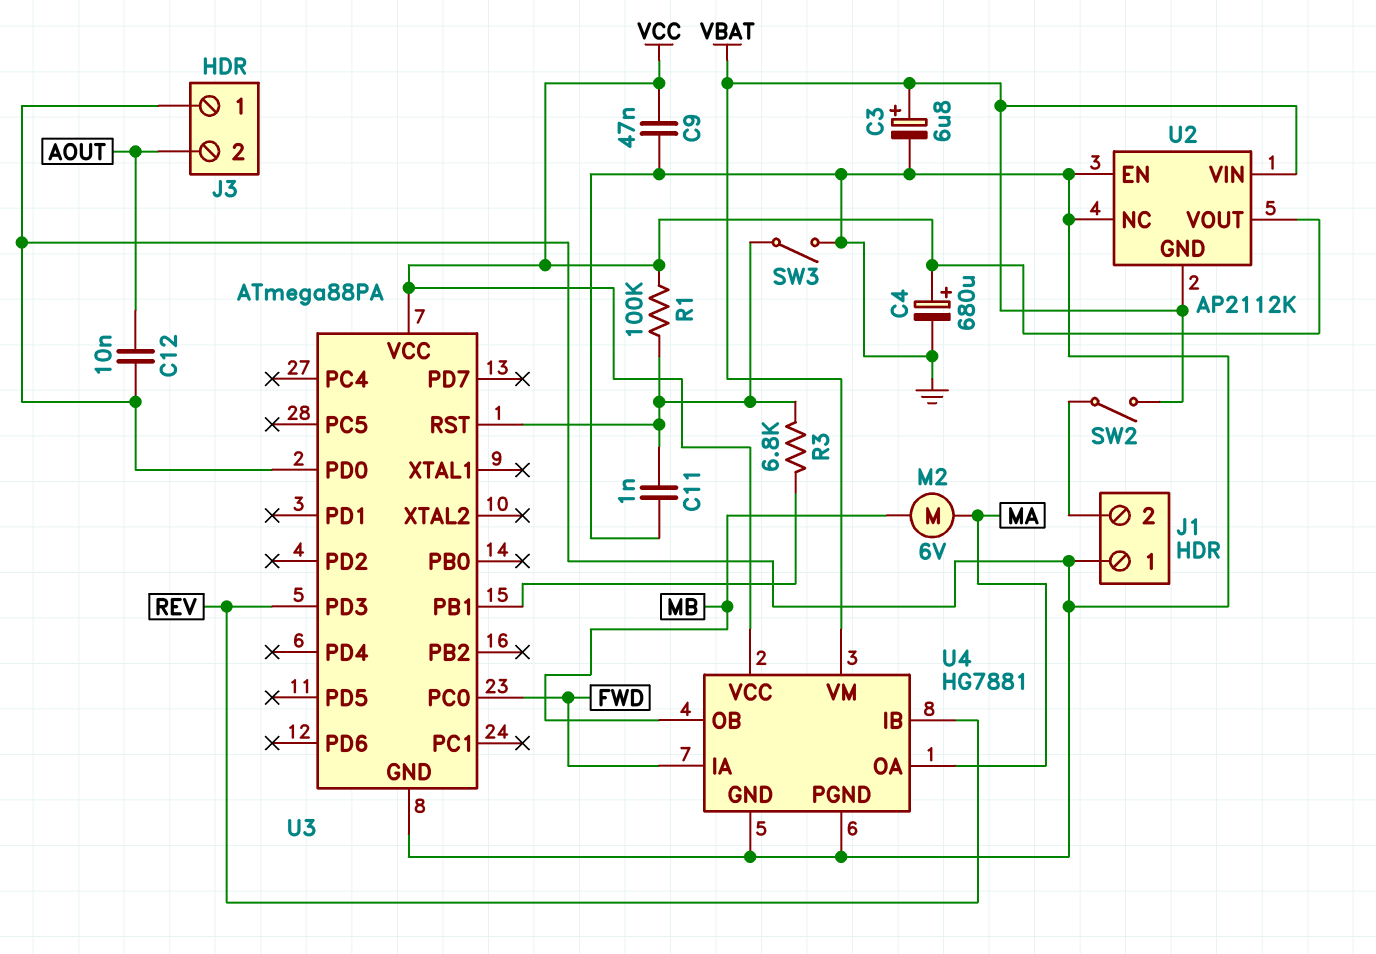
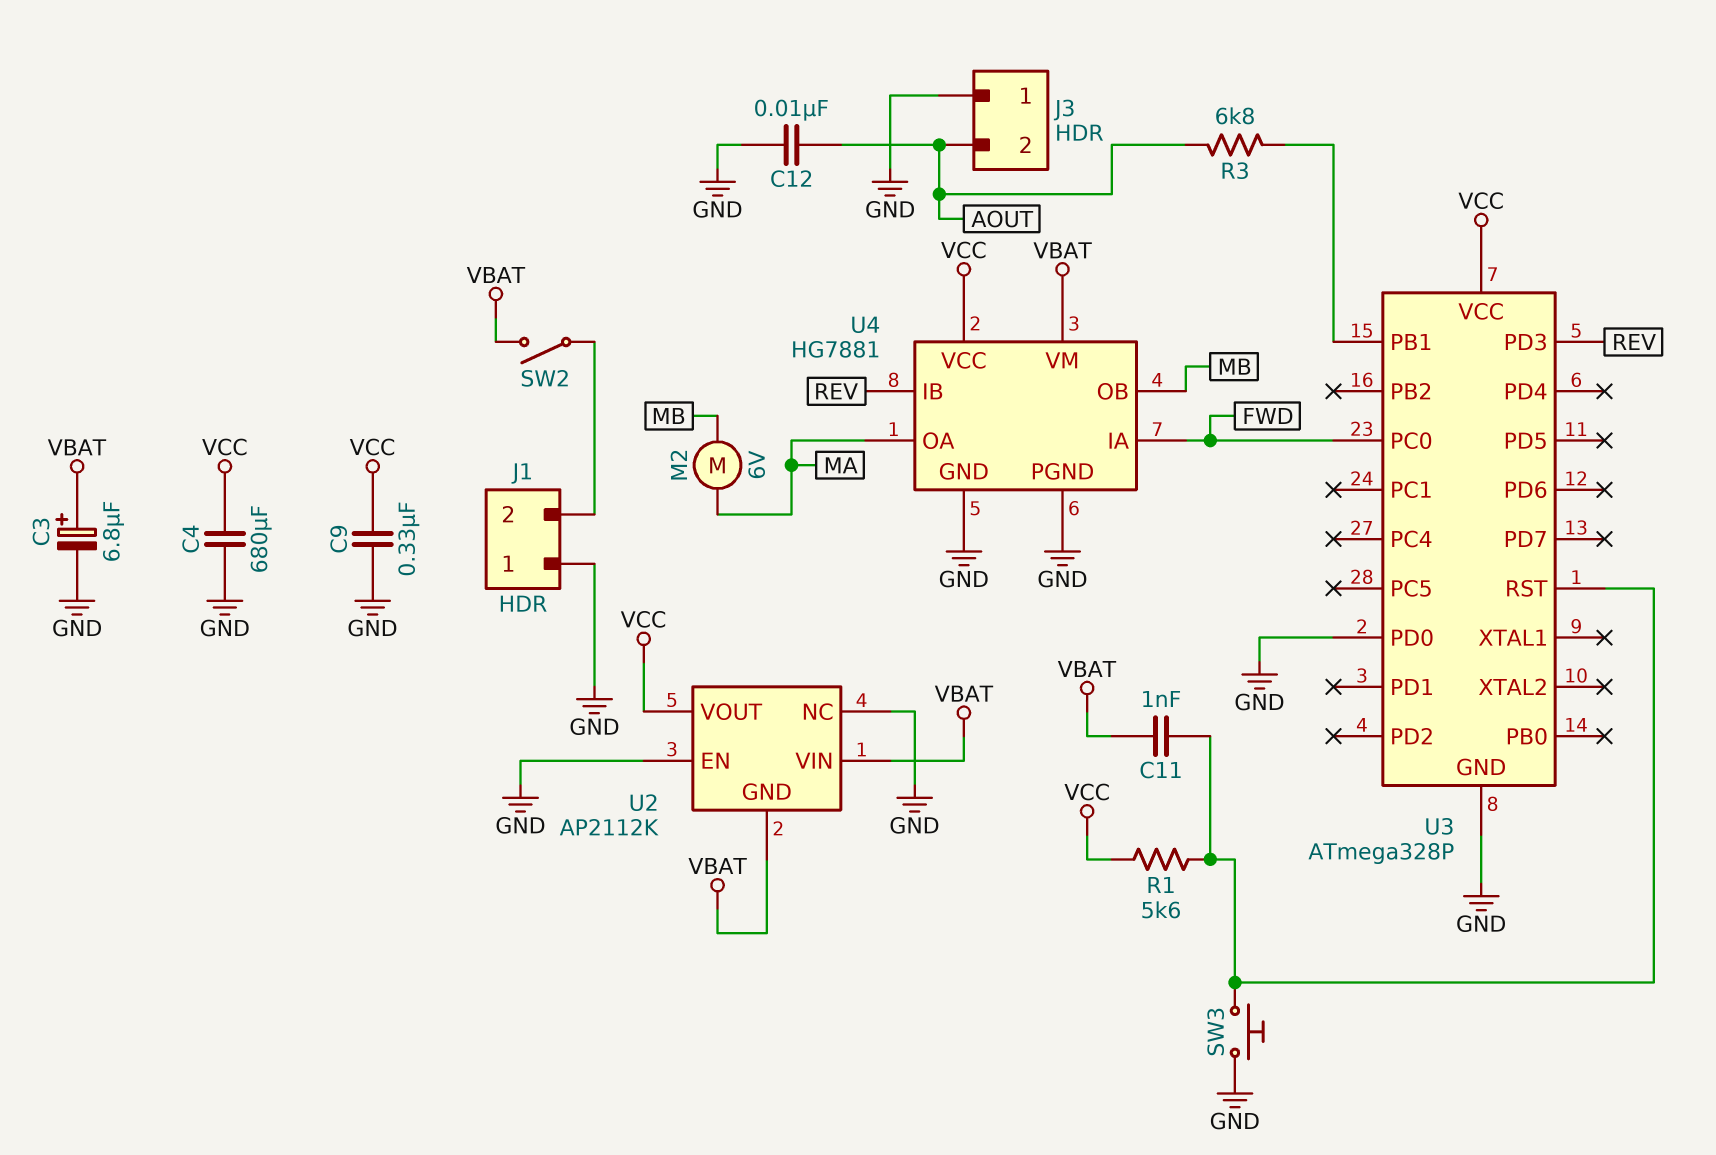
C4: 680uF (plus VCC, minus GND) -> 680uF (GND, VCC)
C9: 47nF (GND, VCC) -> 330nF (GND, VCC)
C11: 1nF (GND, U3/RST) -> 1nF (U3/RST, VBAT)
R1: 100k (U3/RST, VCC) -> 5.6k (U3/RST, VCC)
R3: 6.8k (U3/PB1, U3/RST) -> 6.8k (AOUT, U3/PB1)
SW3: switch (GND, U3/RST) -> button (GND, U3/RST)
U3: ATmega88PA -> ATmega328P

